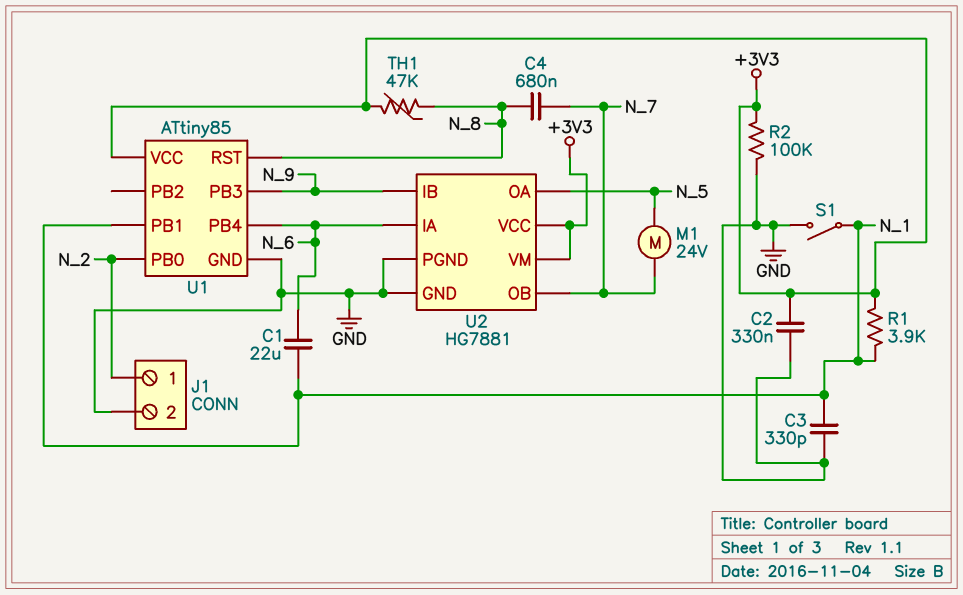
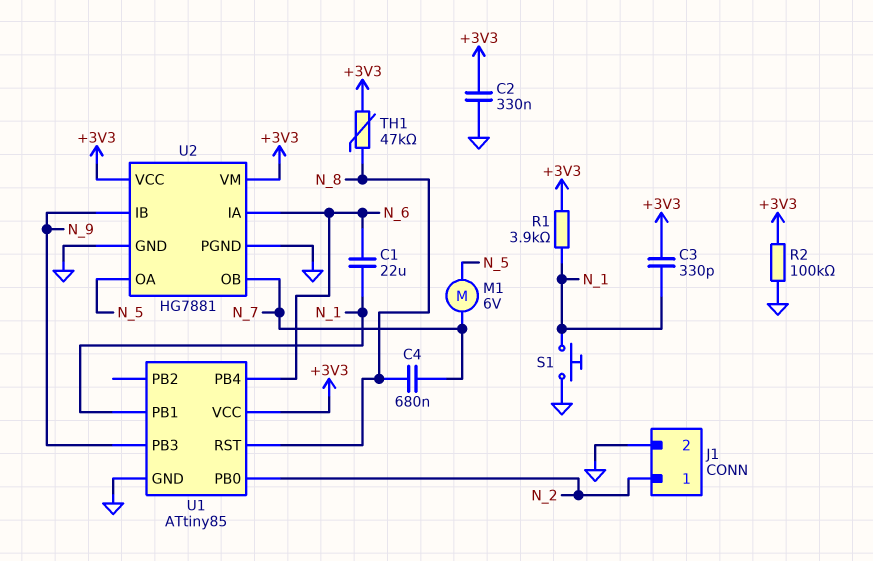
C3: 330pF (GND, N_1) -> 330pF (+3V3, N_1)
M1: motor 24V (N_5, N_7) -> motor 6V (N_5, N_7)
S1: switch (GND, N_1) -> button (GND, N_1)

